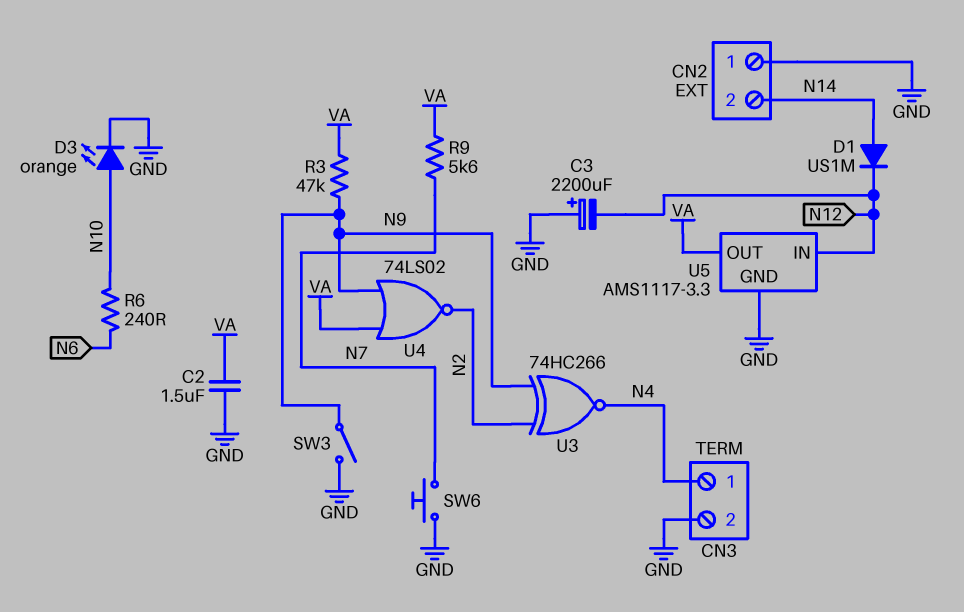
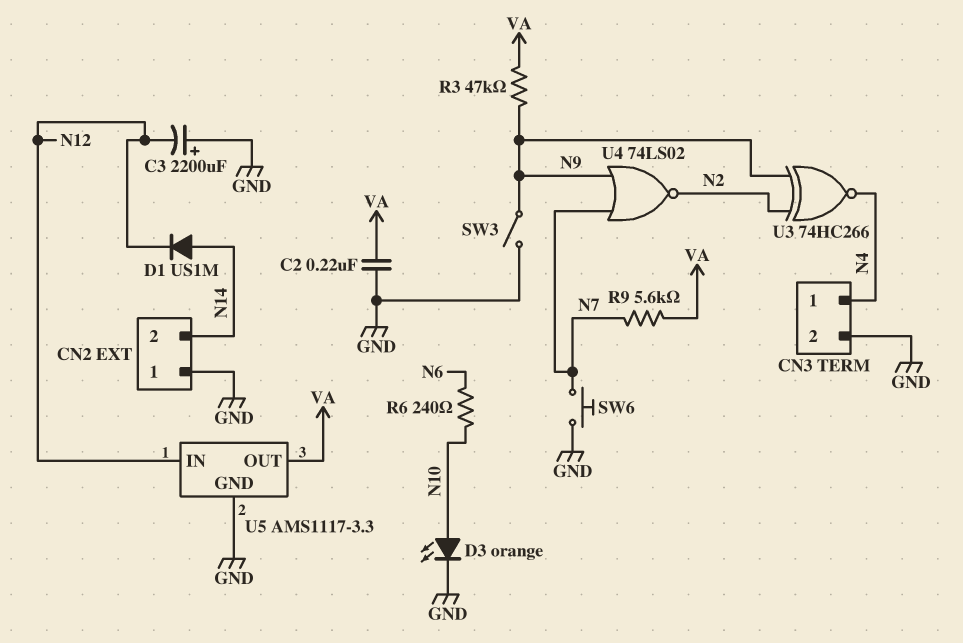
C2: 1.5uF (GND, VA) -> 220nF (GND, VA)
U4: NOR 74LS02 (in N9, in VA, out N2) -> NOR 74LS02 (in N7, in N9, out N2)

